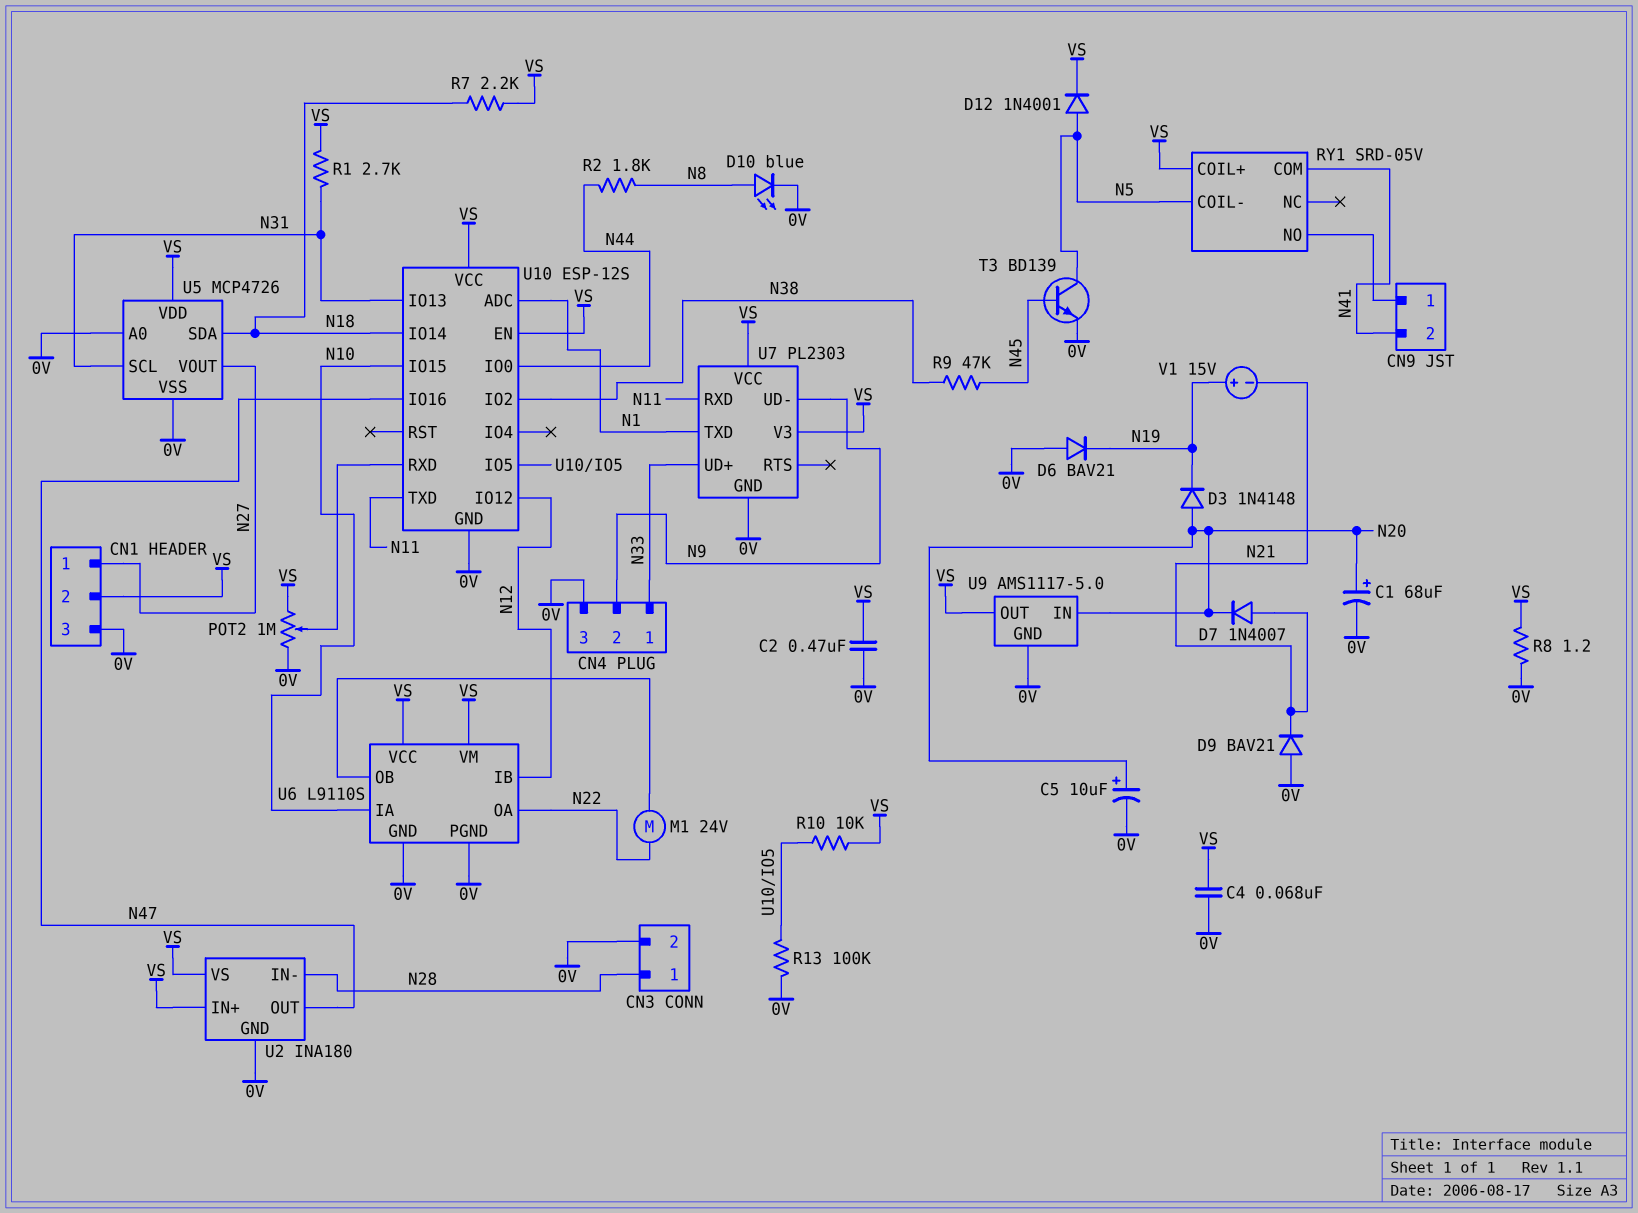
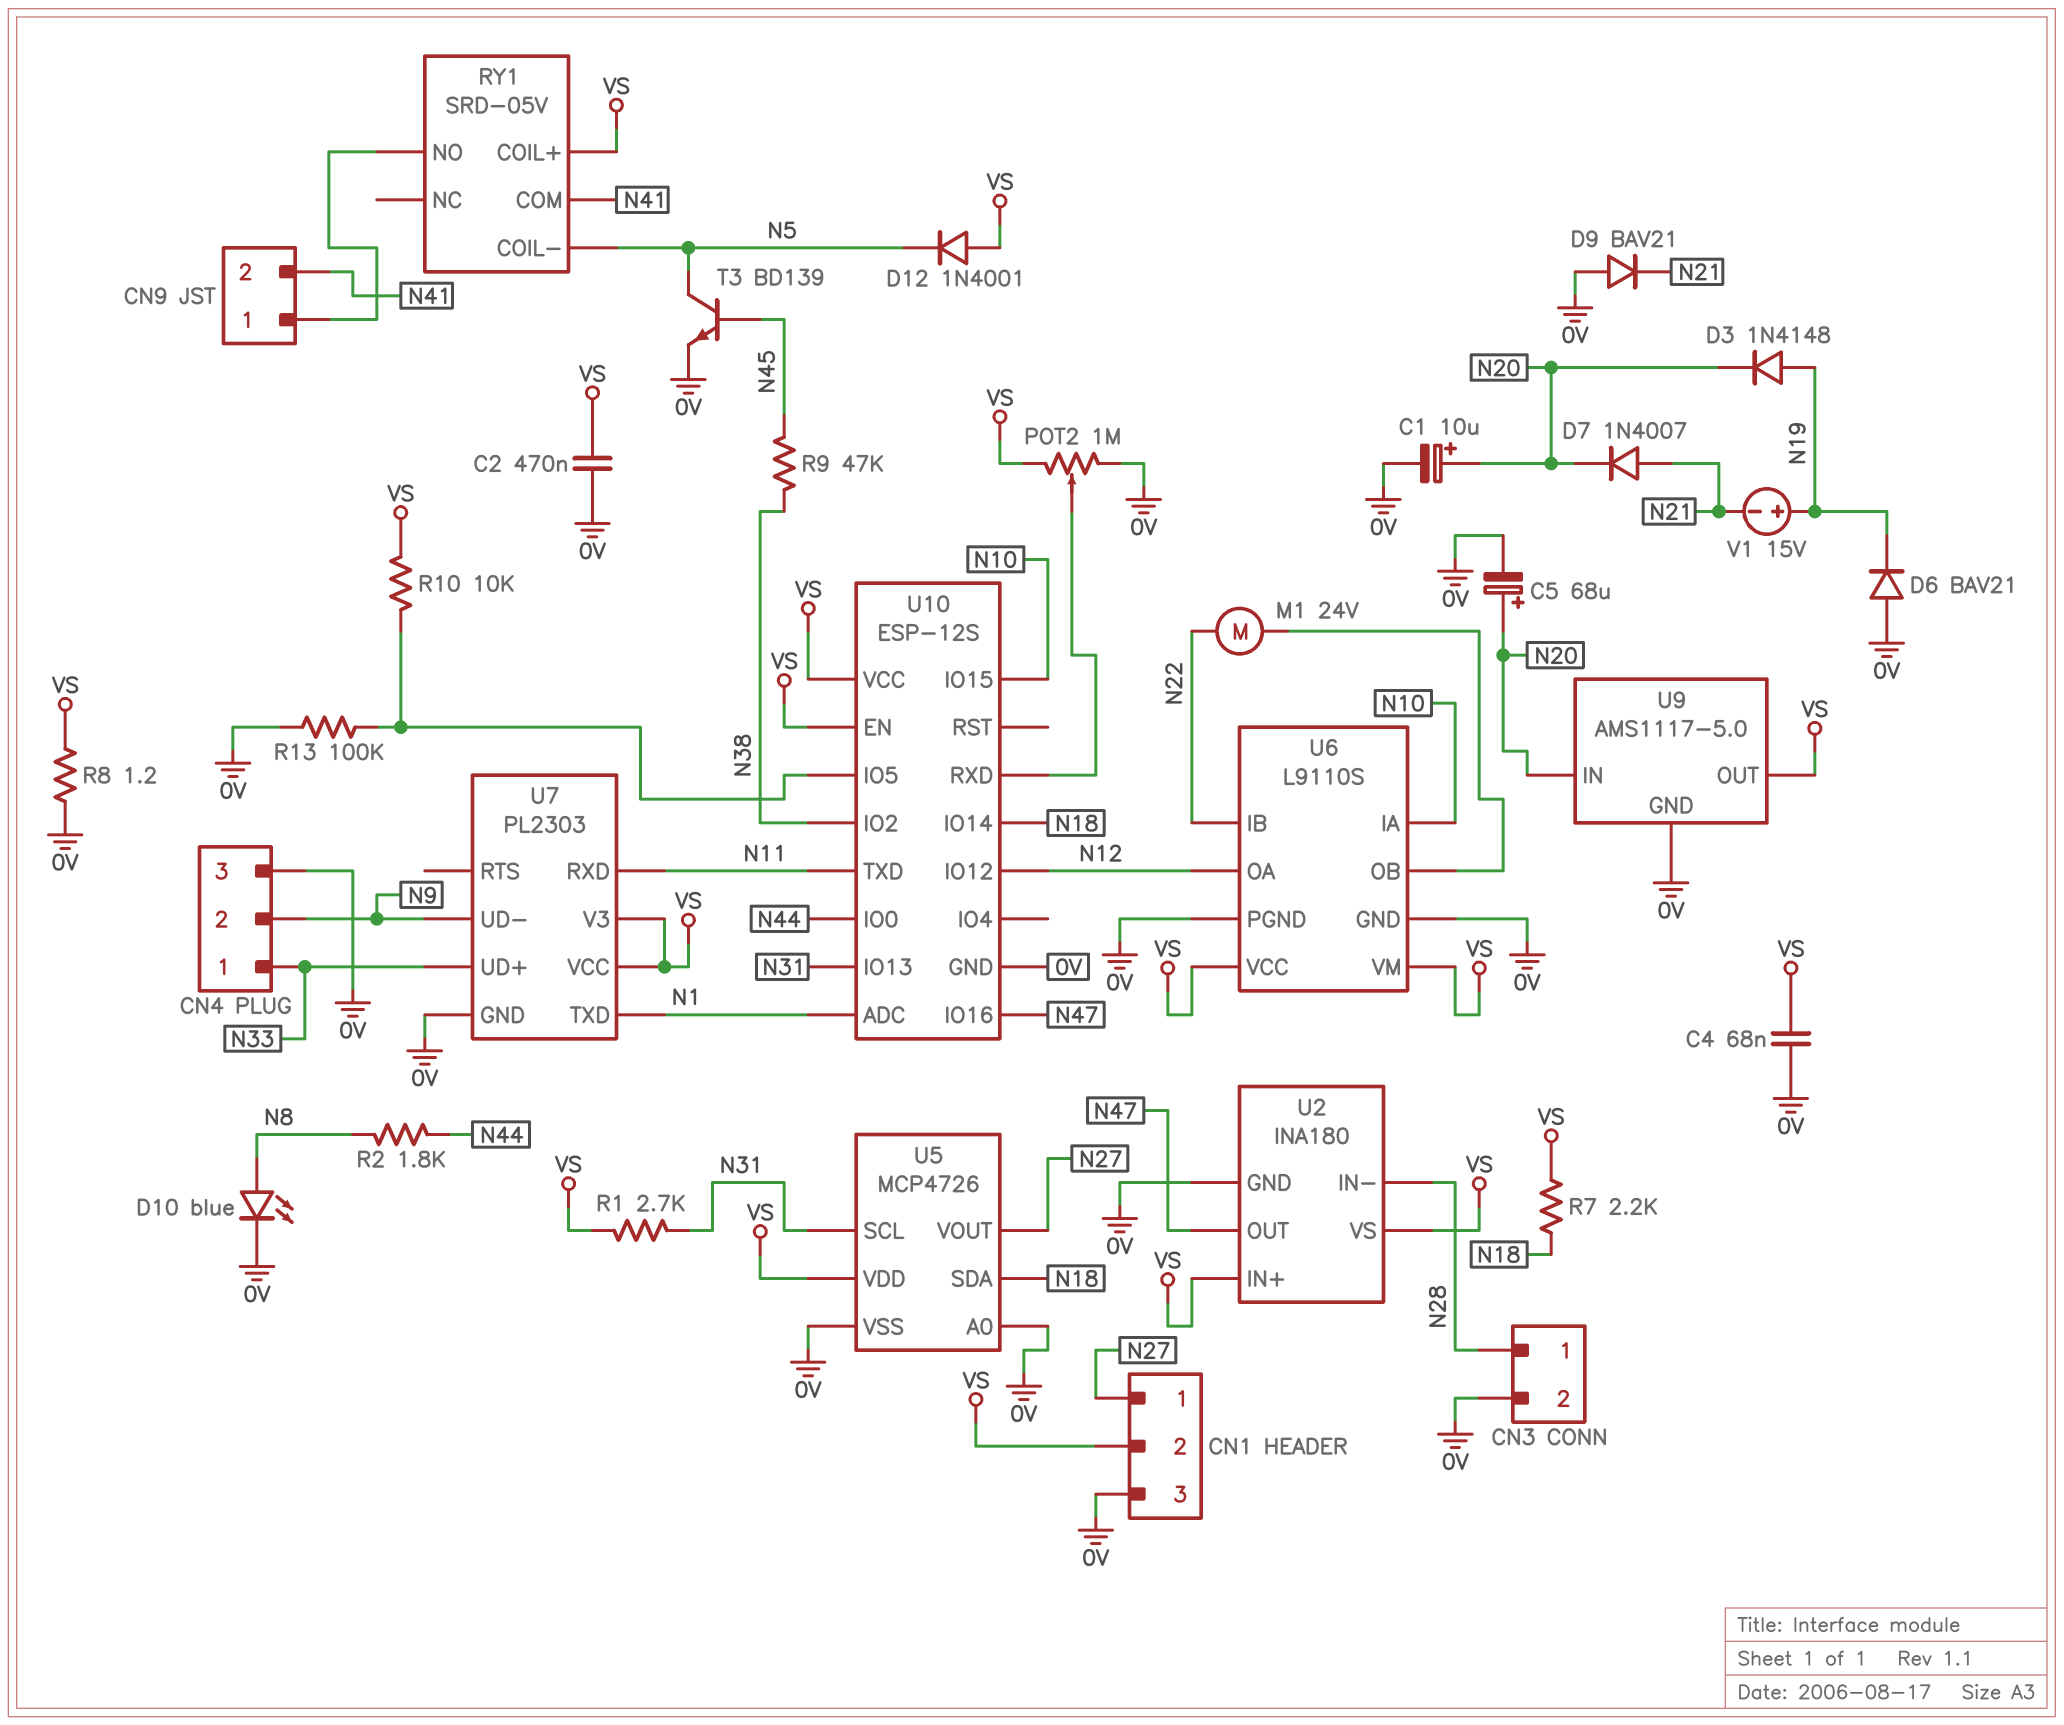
C1: 68uF (plus N20, minus 0V) -> 10uF (plus N20, minus 0V)
C5: 10uF (plus N20, minus 0V) -> 68uF (plus N20, minus 0V)
D3: diode 1N4148 (A N20, K N19) -> diode 1N4148 (A N19, K N20)
D12: diode 1N4001 (A N5, K VS) -> diode 1N4001 (A VS, K N5)
U6 pin IB: N12 -> N22
U6 pin OA: N22 -> N12

